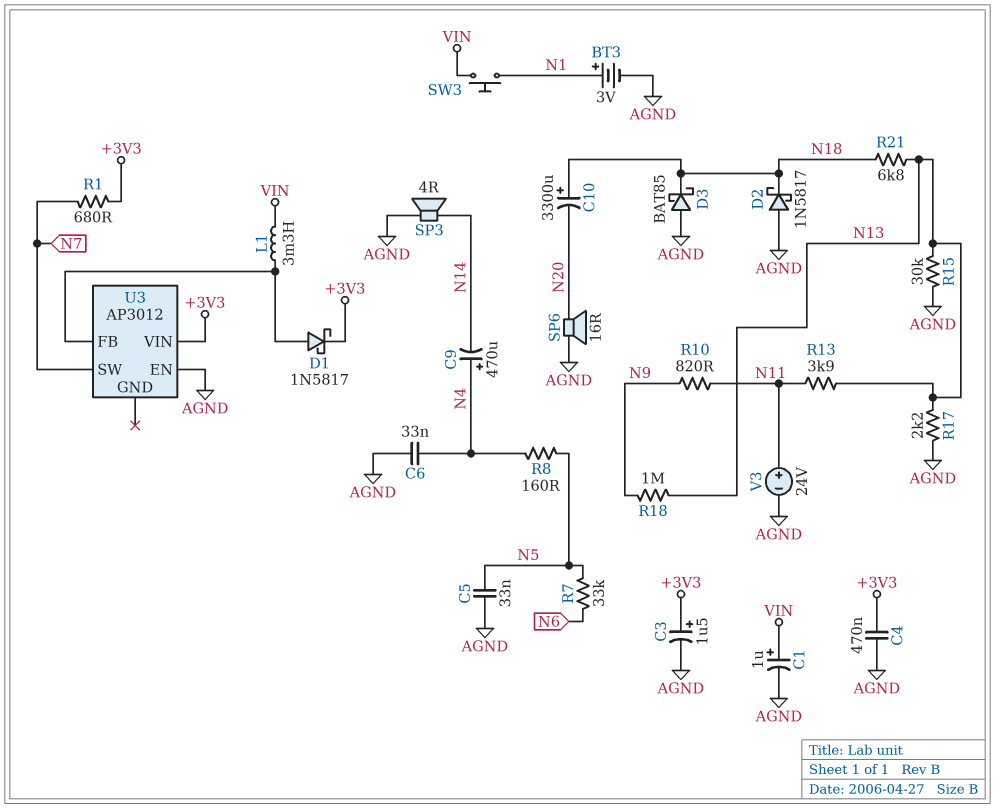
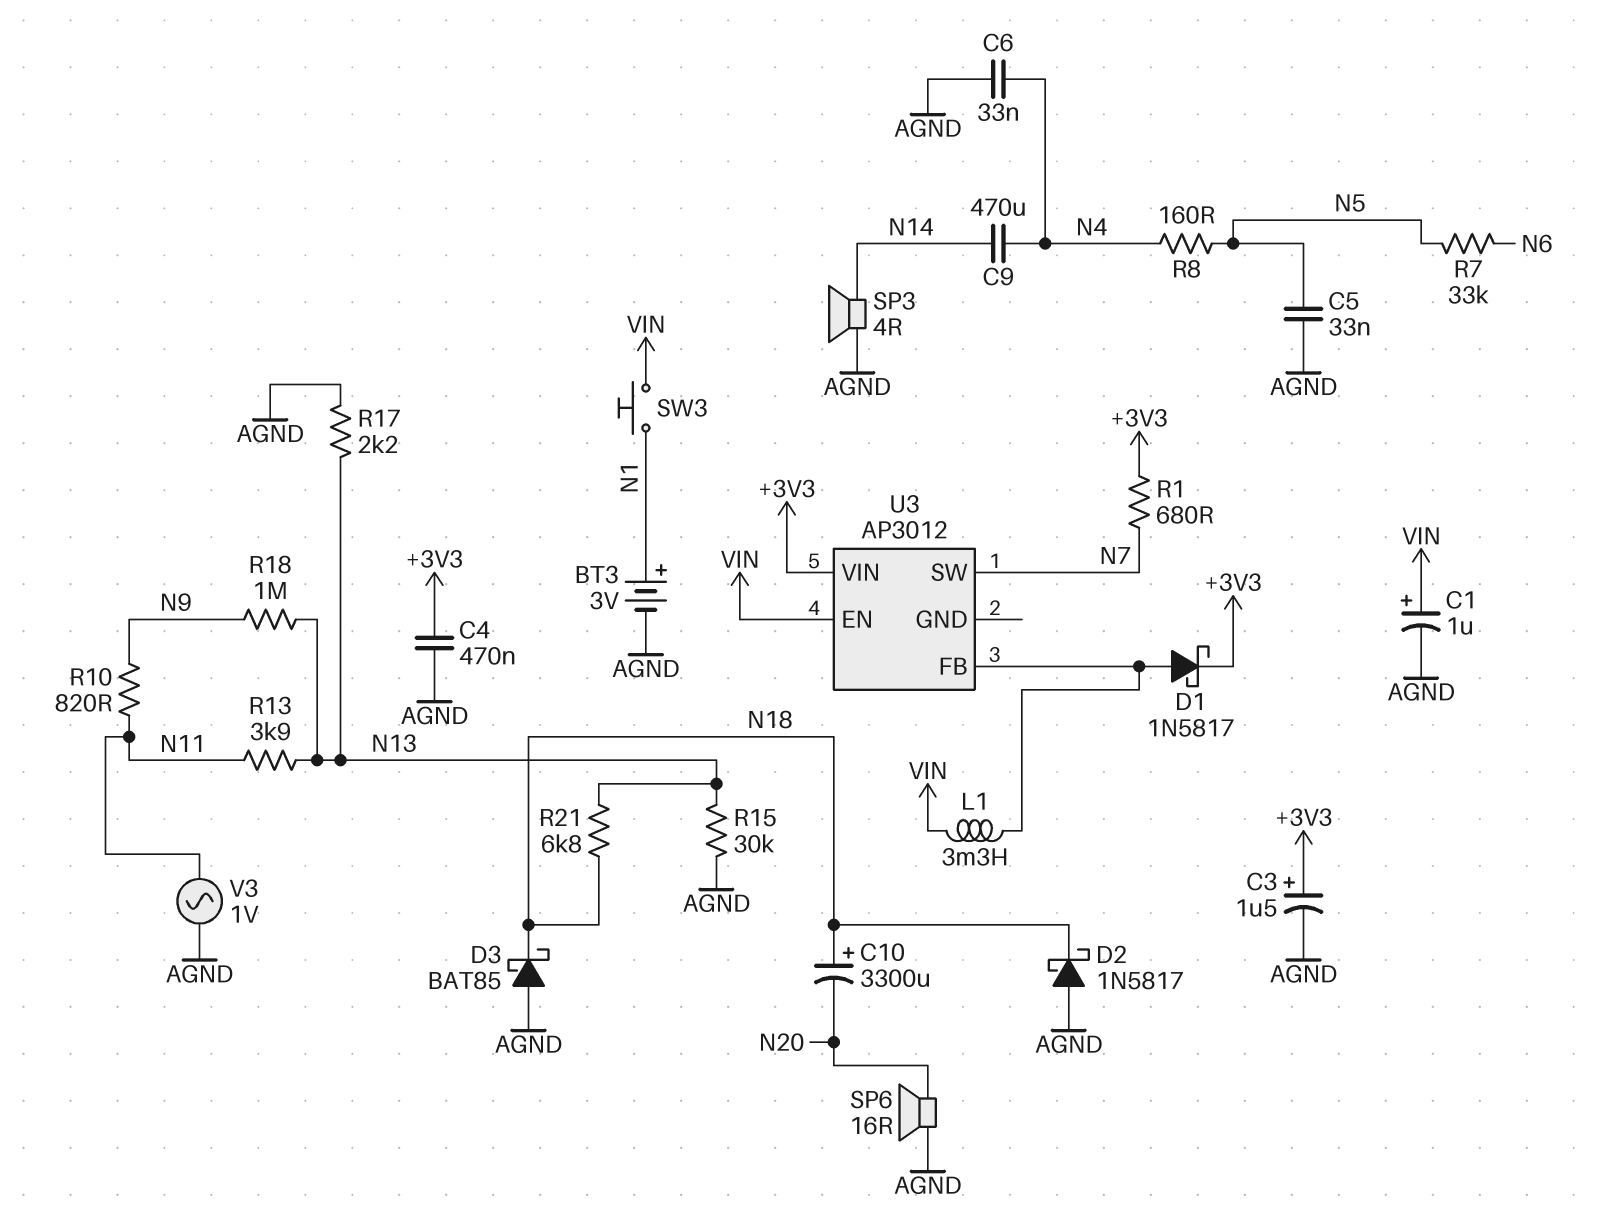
C9: 470uF (plus N4, minus N14) -> 470uF (N4, N14)
U3 pin EN: AGND -> VIN
V3: 24V (plus N11, minus AGND) -> AC 1V (AGND, N11)

